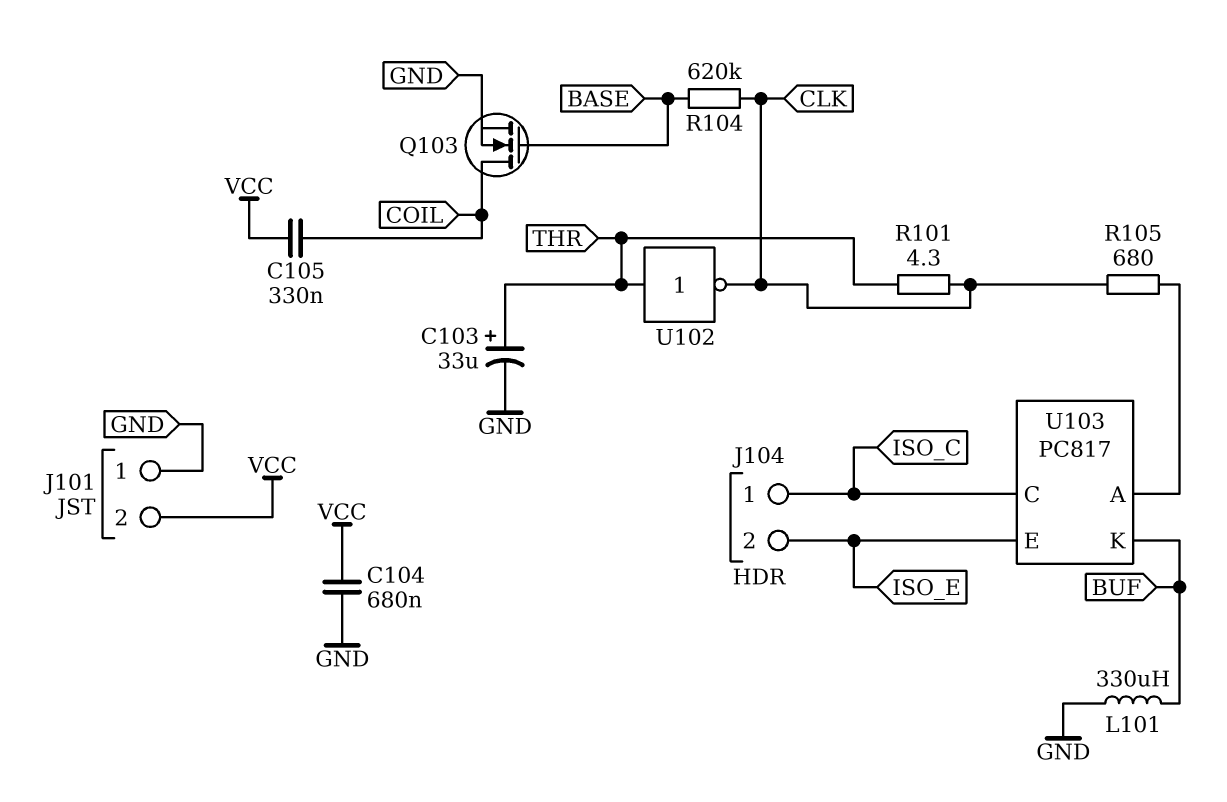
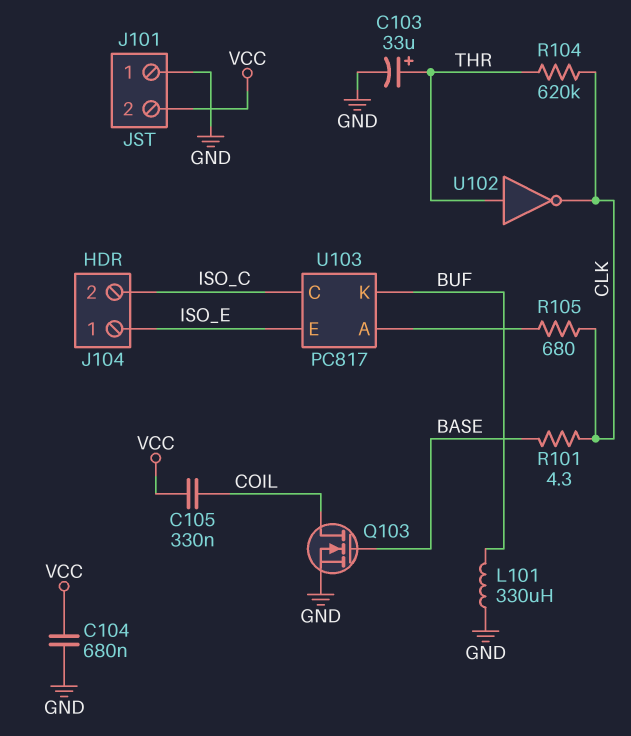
J104 pin 1: ISO_C -> ISO_E
J104 pin 2: ISO_E -> ISO_C
R101: 4.3 (CLK, THR) -> 4.3 (BASE, CLK)
R104: 620k (BASE, CLK) -> 620k (CLK, THR)

